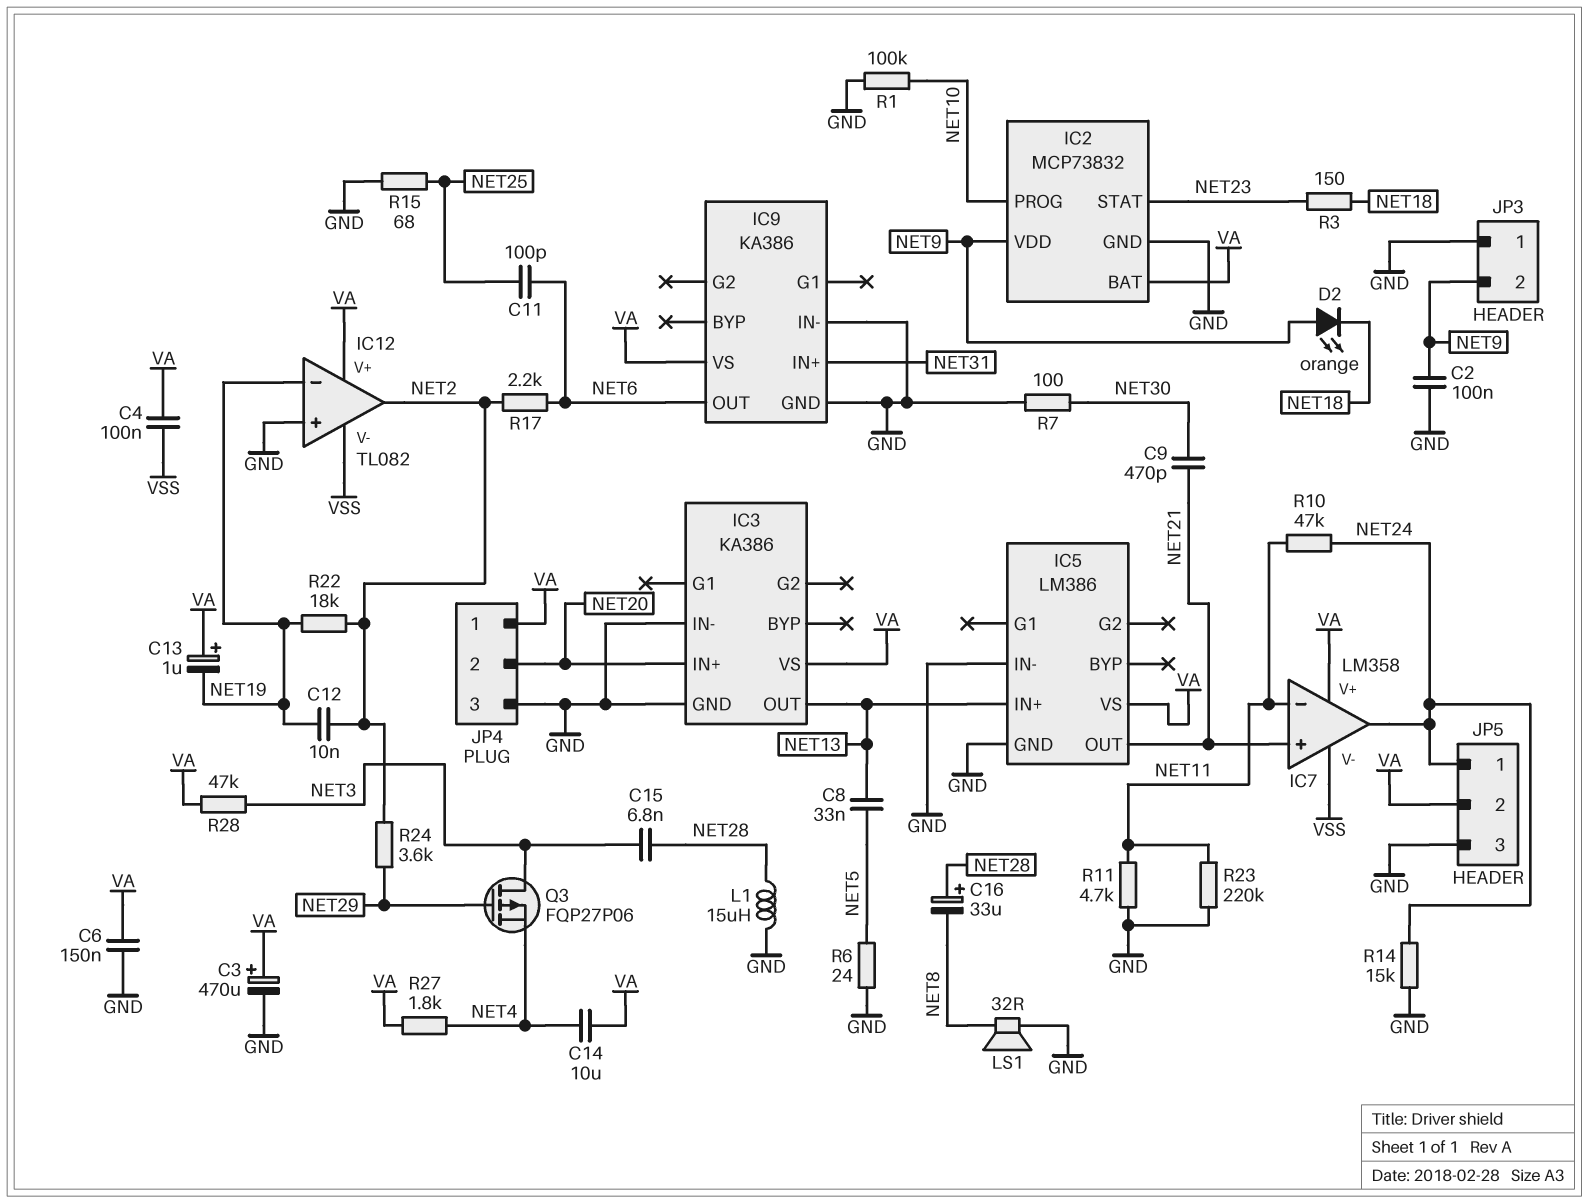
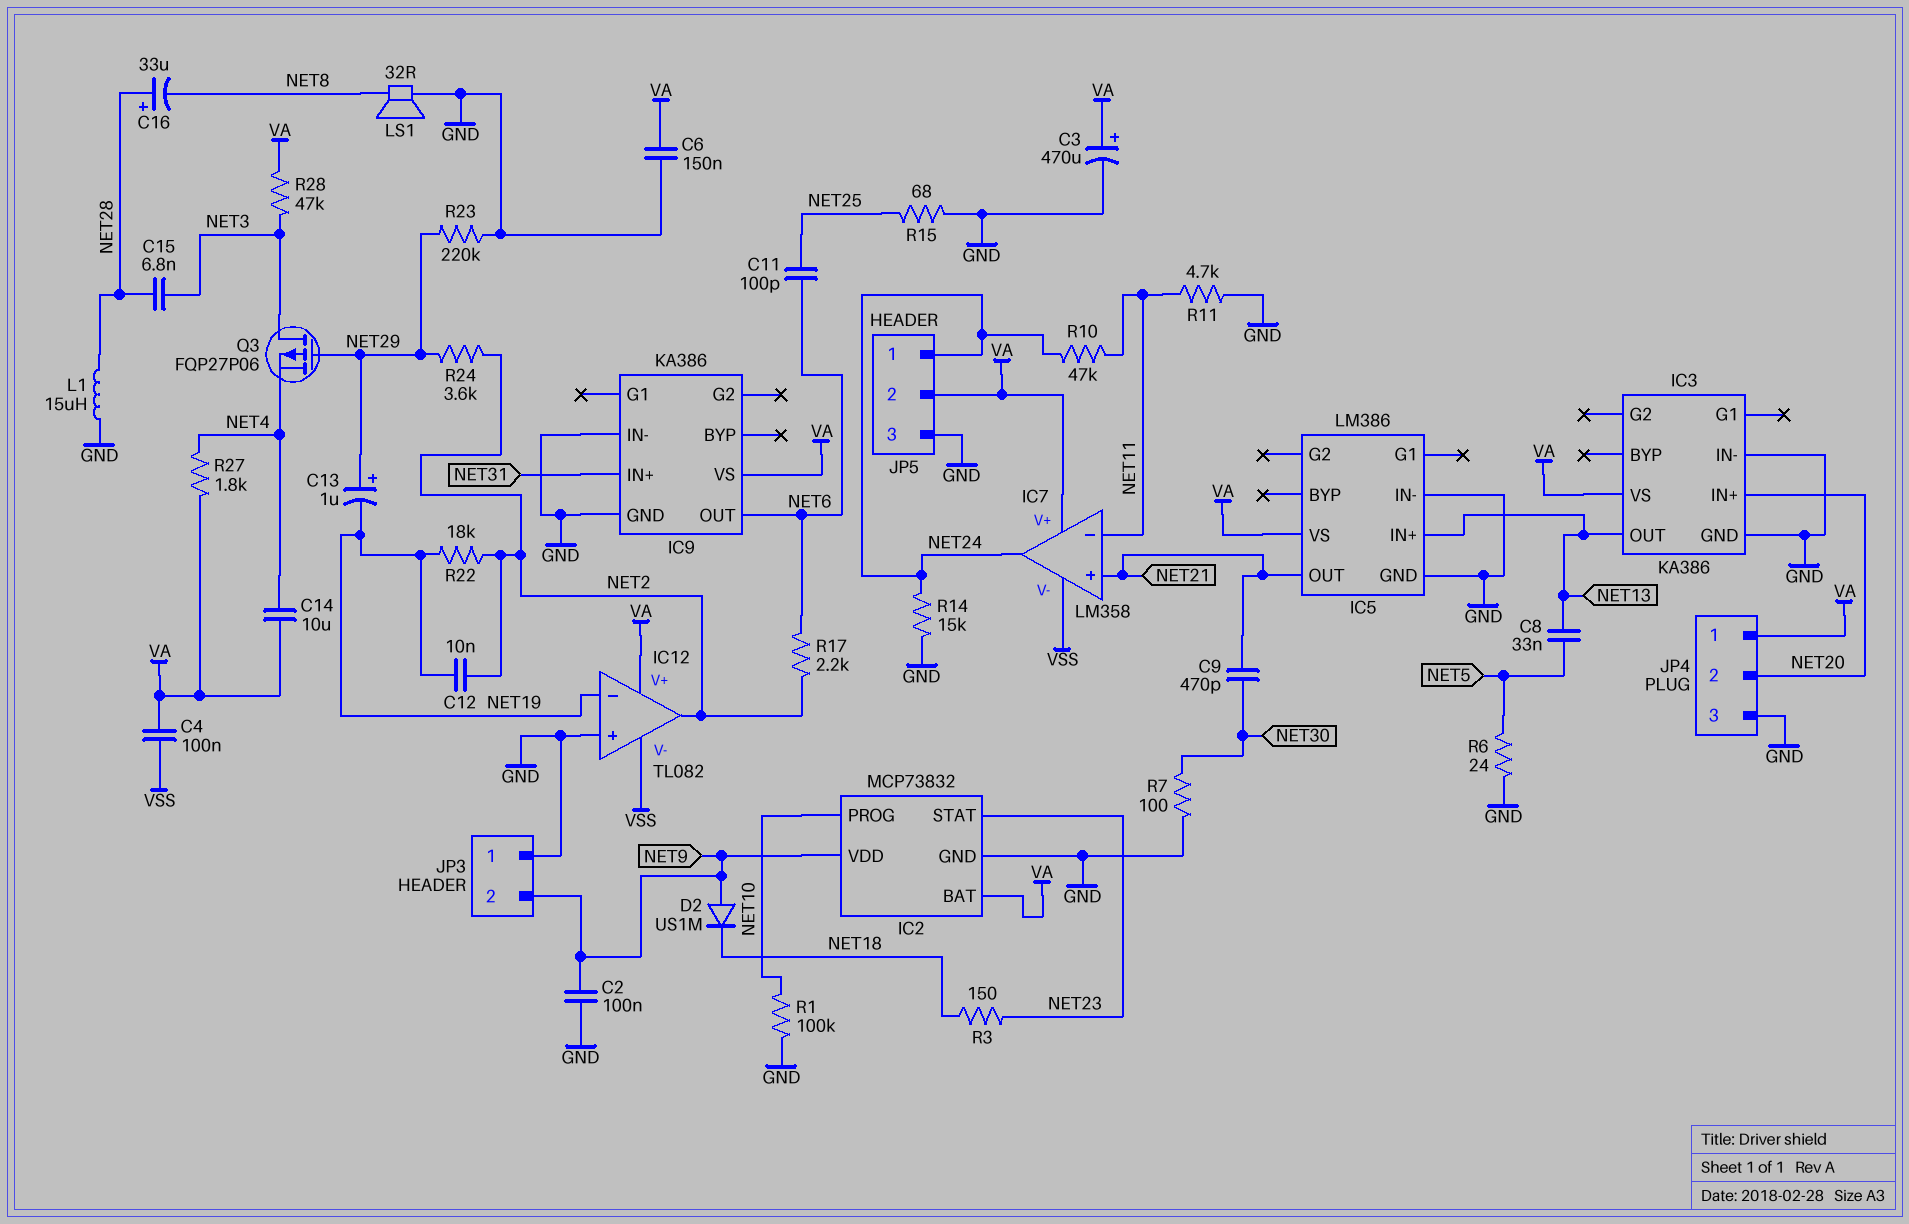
C13: 1uF (plus VA, minus NET19) -> 1uF (plus NET29, minus NET19)
D2: LED orange (A NET9, K NET18) -> diode US1M (A NET9, K NET18)
R23: 220k (GND, NET11) -> 220k (GND, NET29)

